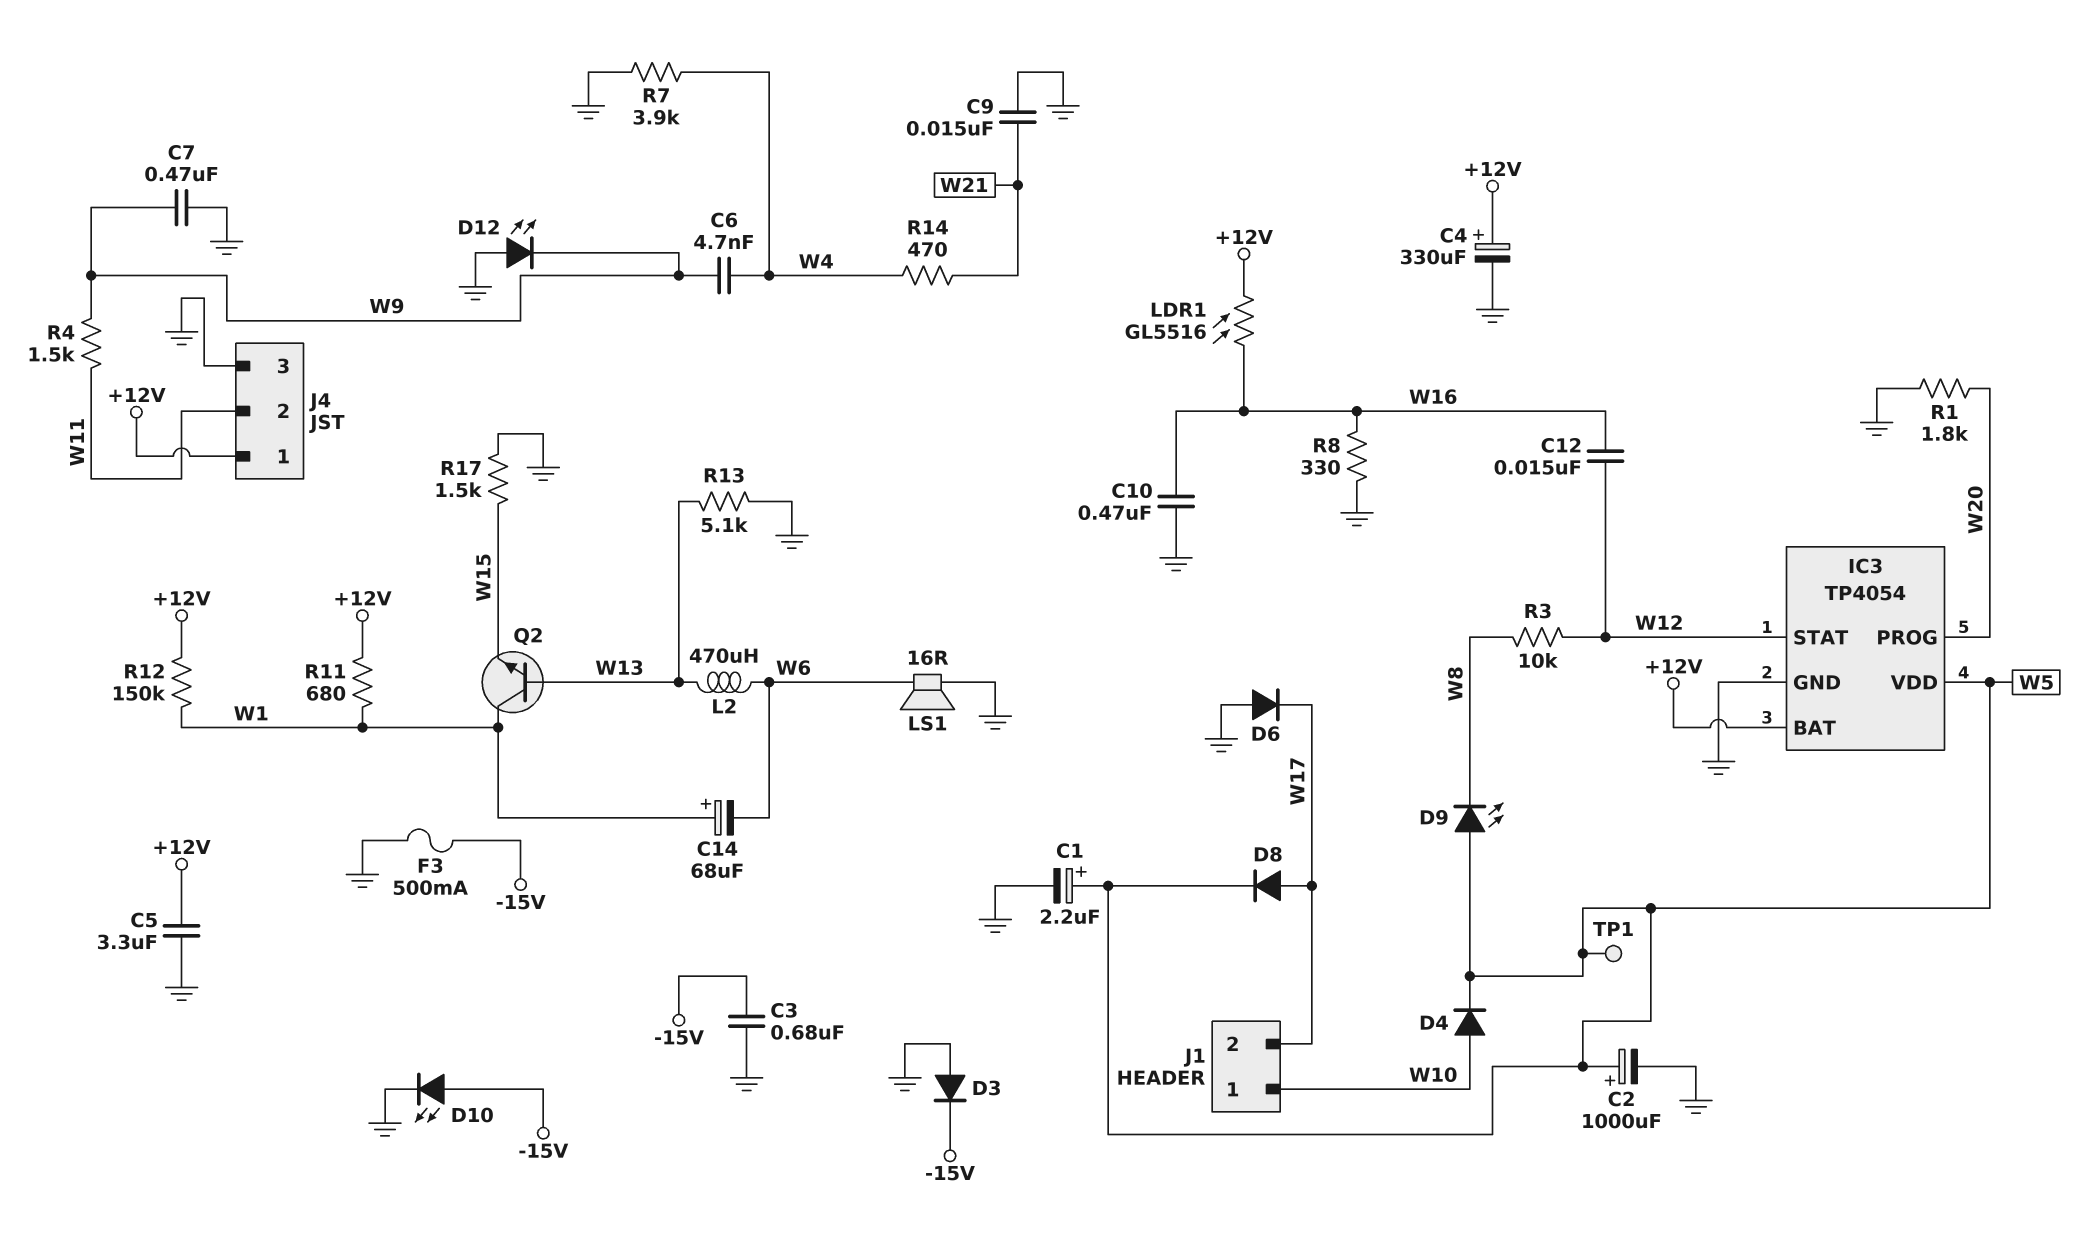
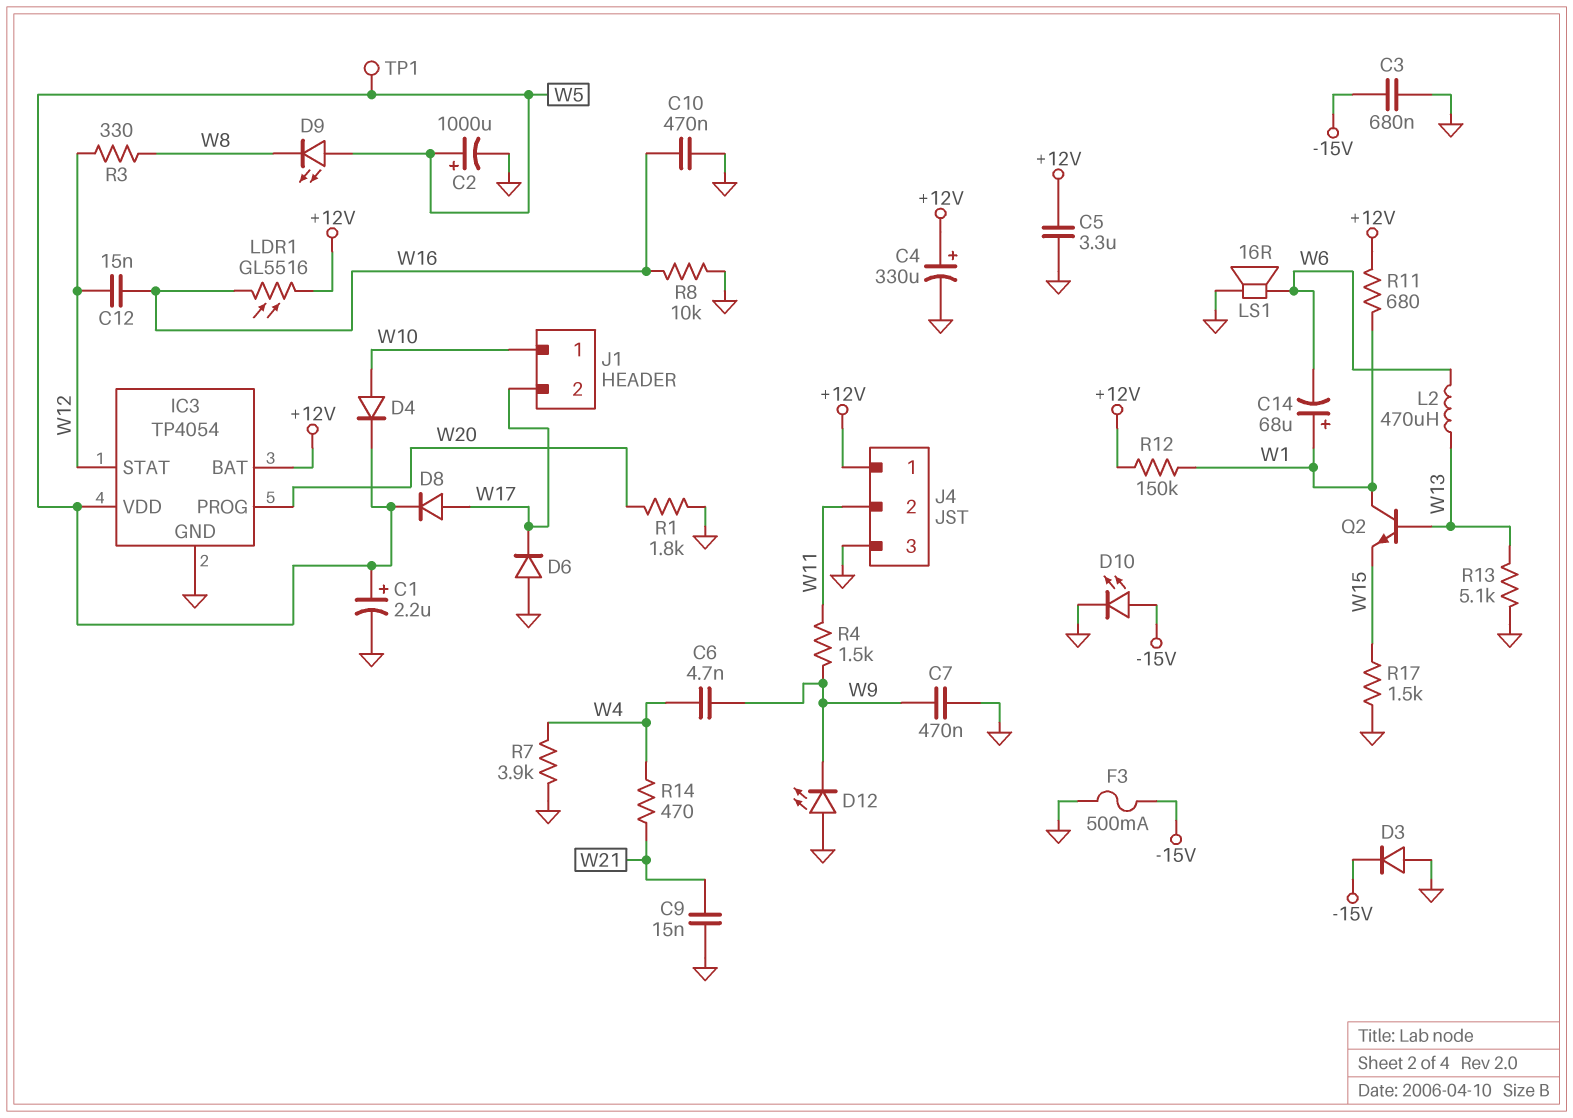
R3: 10k (W8, W12) -> 330 (W8, W12)
R8: 330 (GND, W16) -> 10k (GND, W16)

